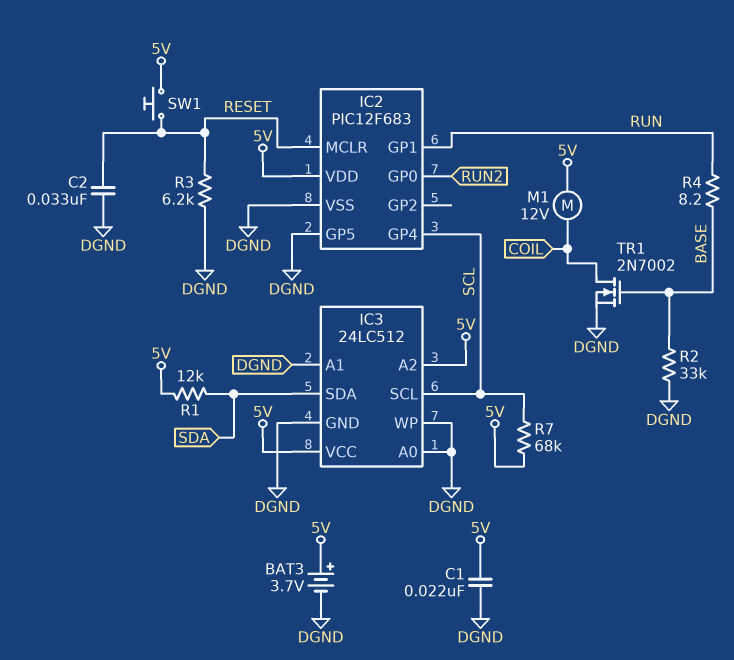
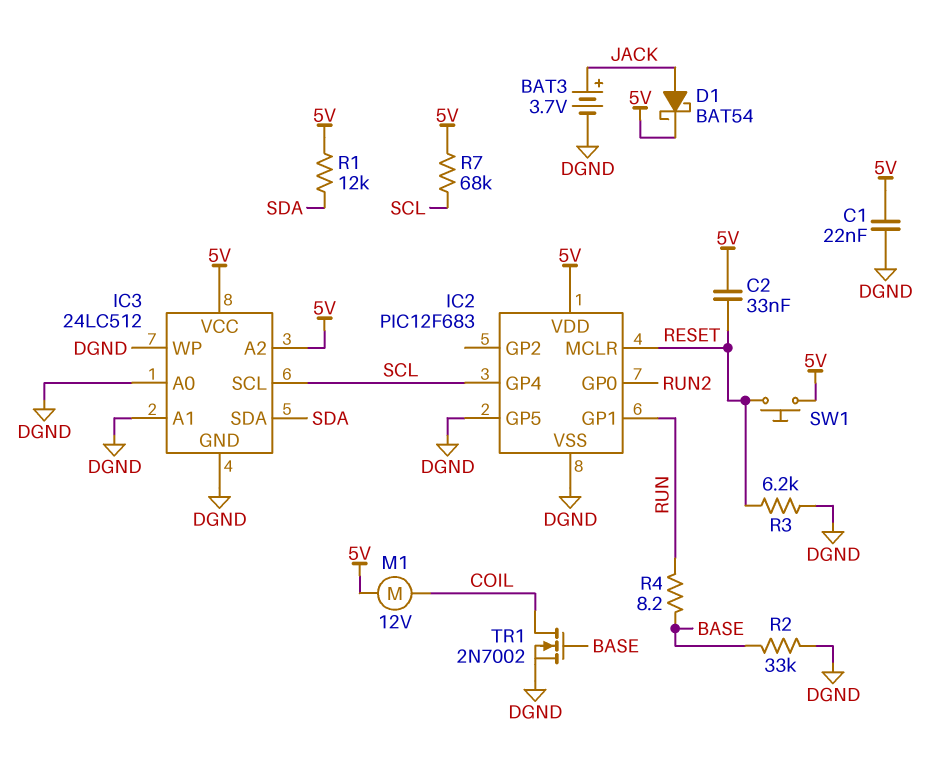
BAT3: 3.7V (plus 5V, minus DGND) -> 3.7V (plus JACK, minus DGND)
C2: 33nF (DGND, RESET) -> 33nF (5V, RESET)
D1: none -> schottky BAT54 (A JACK, K 5V)

